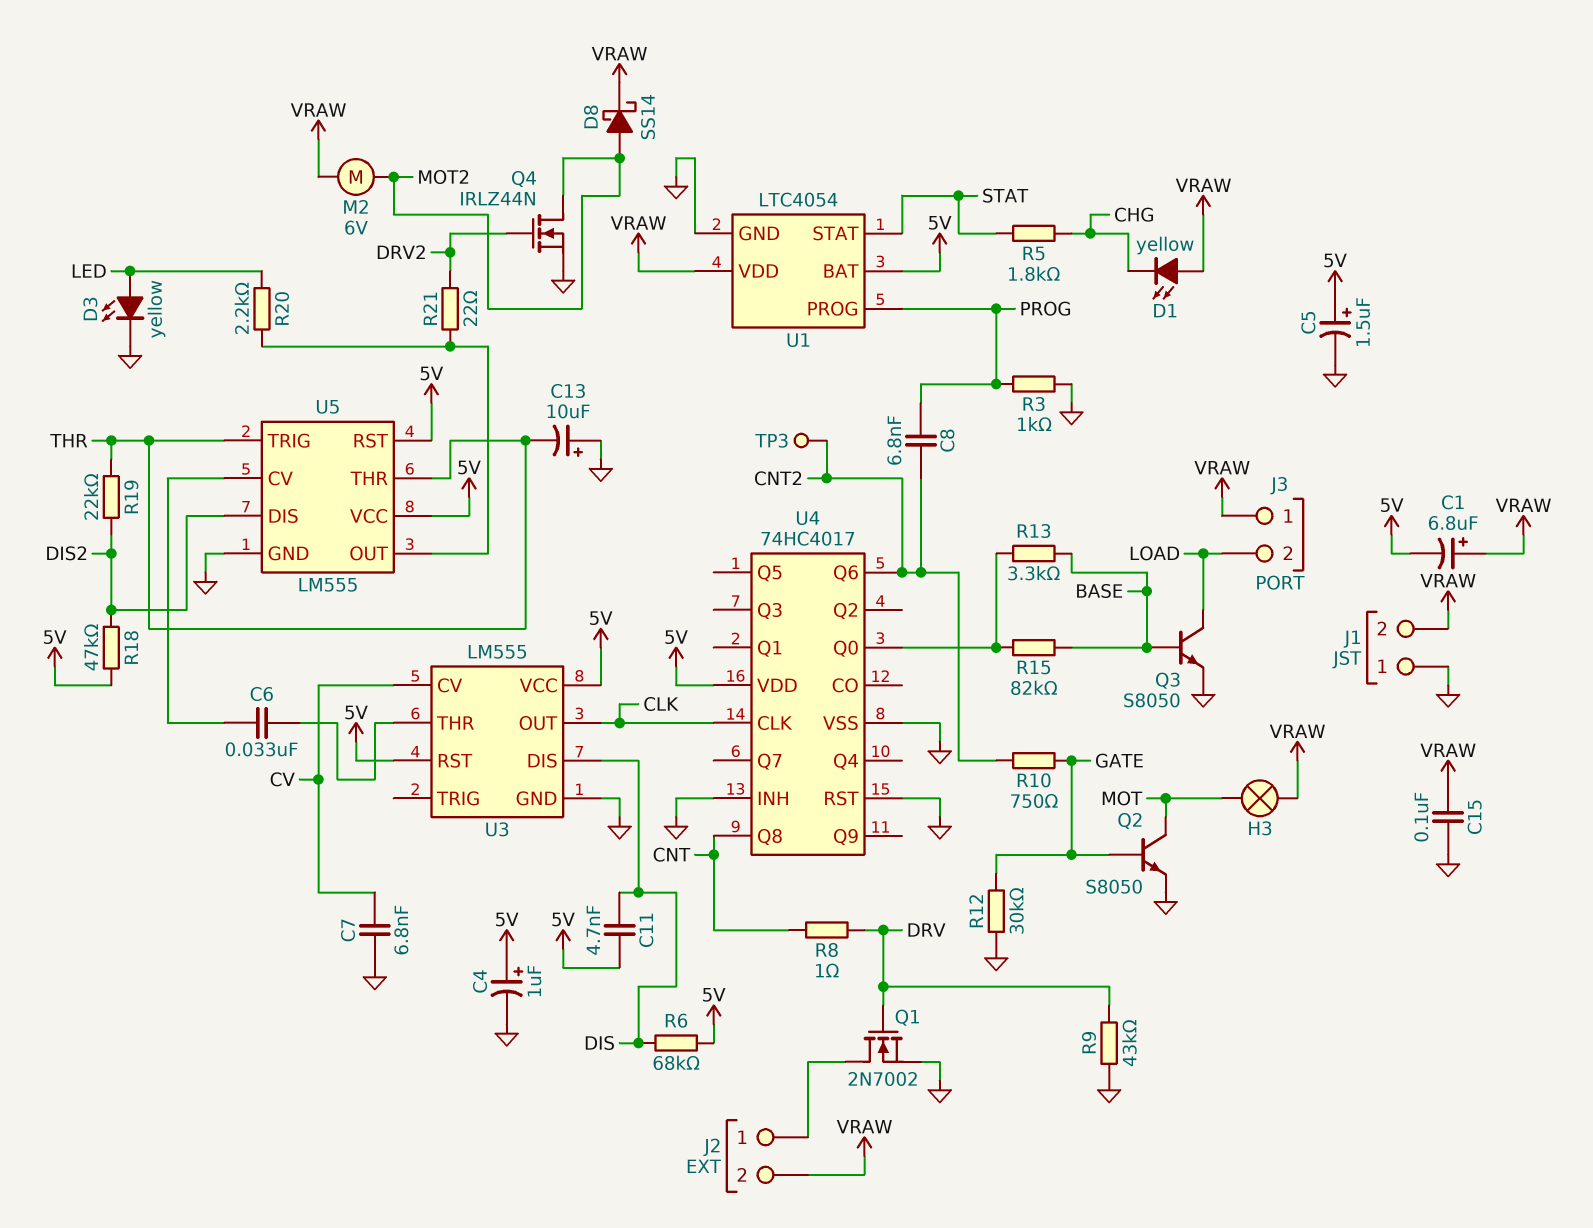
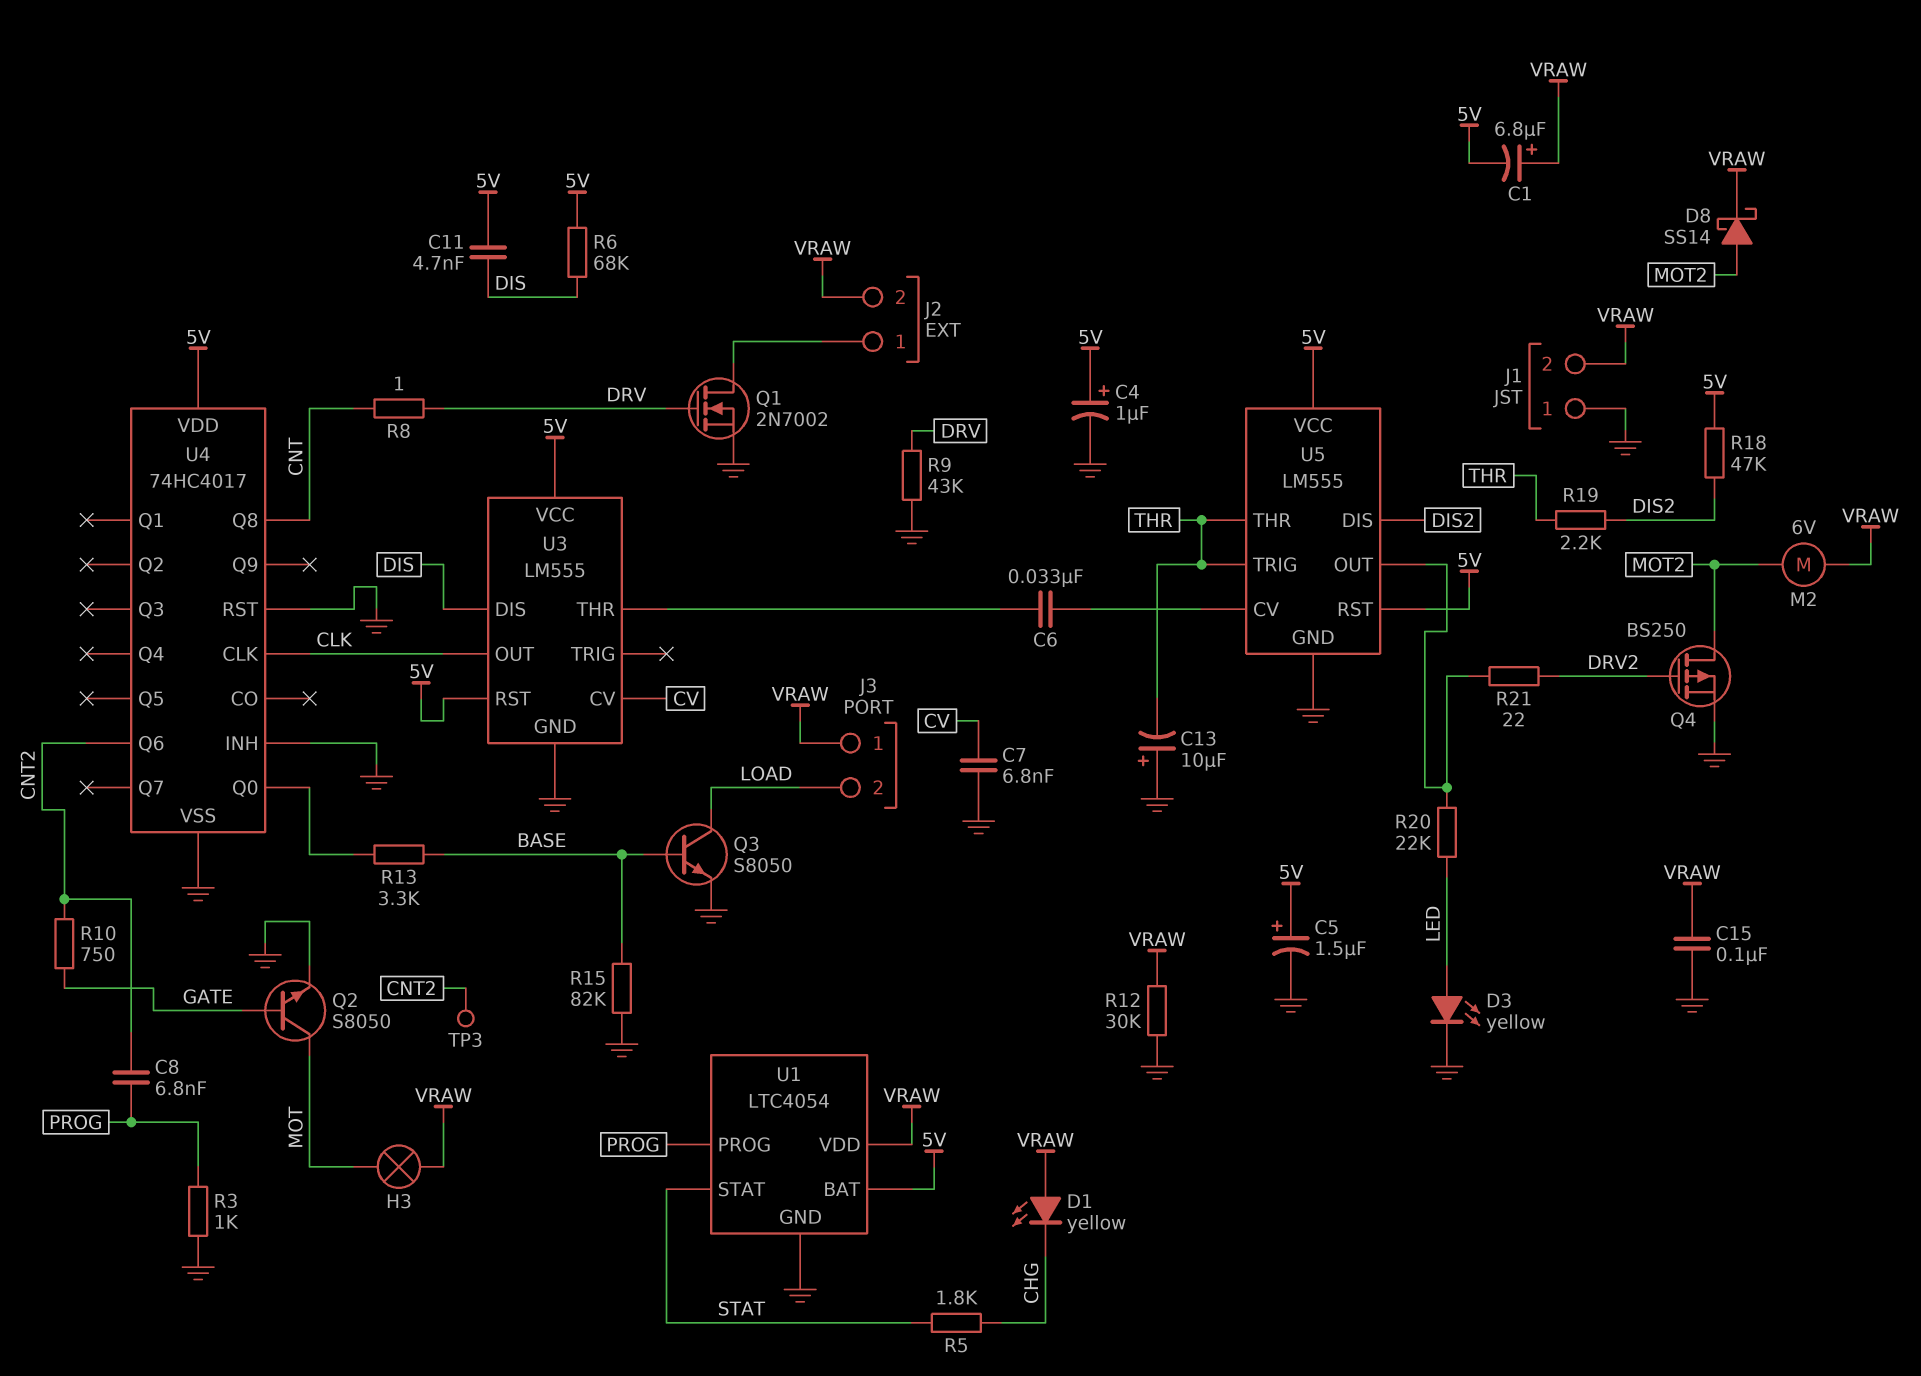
Q4: NMOS IRLZ44N (G DRV2, D MOT2, S GND) -> PMOS BS250 (G DRV2, D MOT2, S GND)
R12: 30k (GATE, GND) -> 30k (GND, VRAW)
R15: 82k (BASE, U4/Q0) -> 82k (BASE, GND)
R19: 22k (DIS2, THR) -> 2.2k (DIS2, THR)
R20: 2.2k (LED, U5/OUT) -> 22k (LED, U5/OUT)

